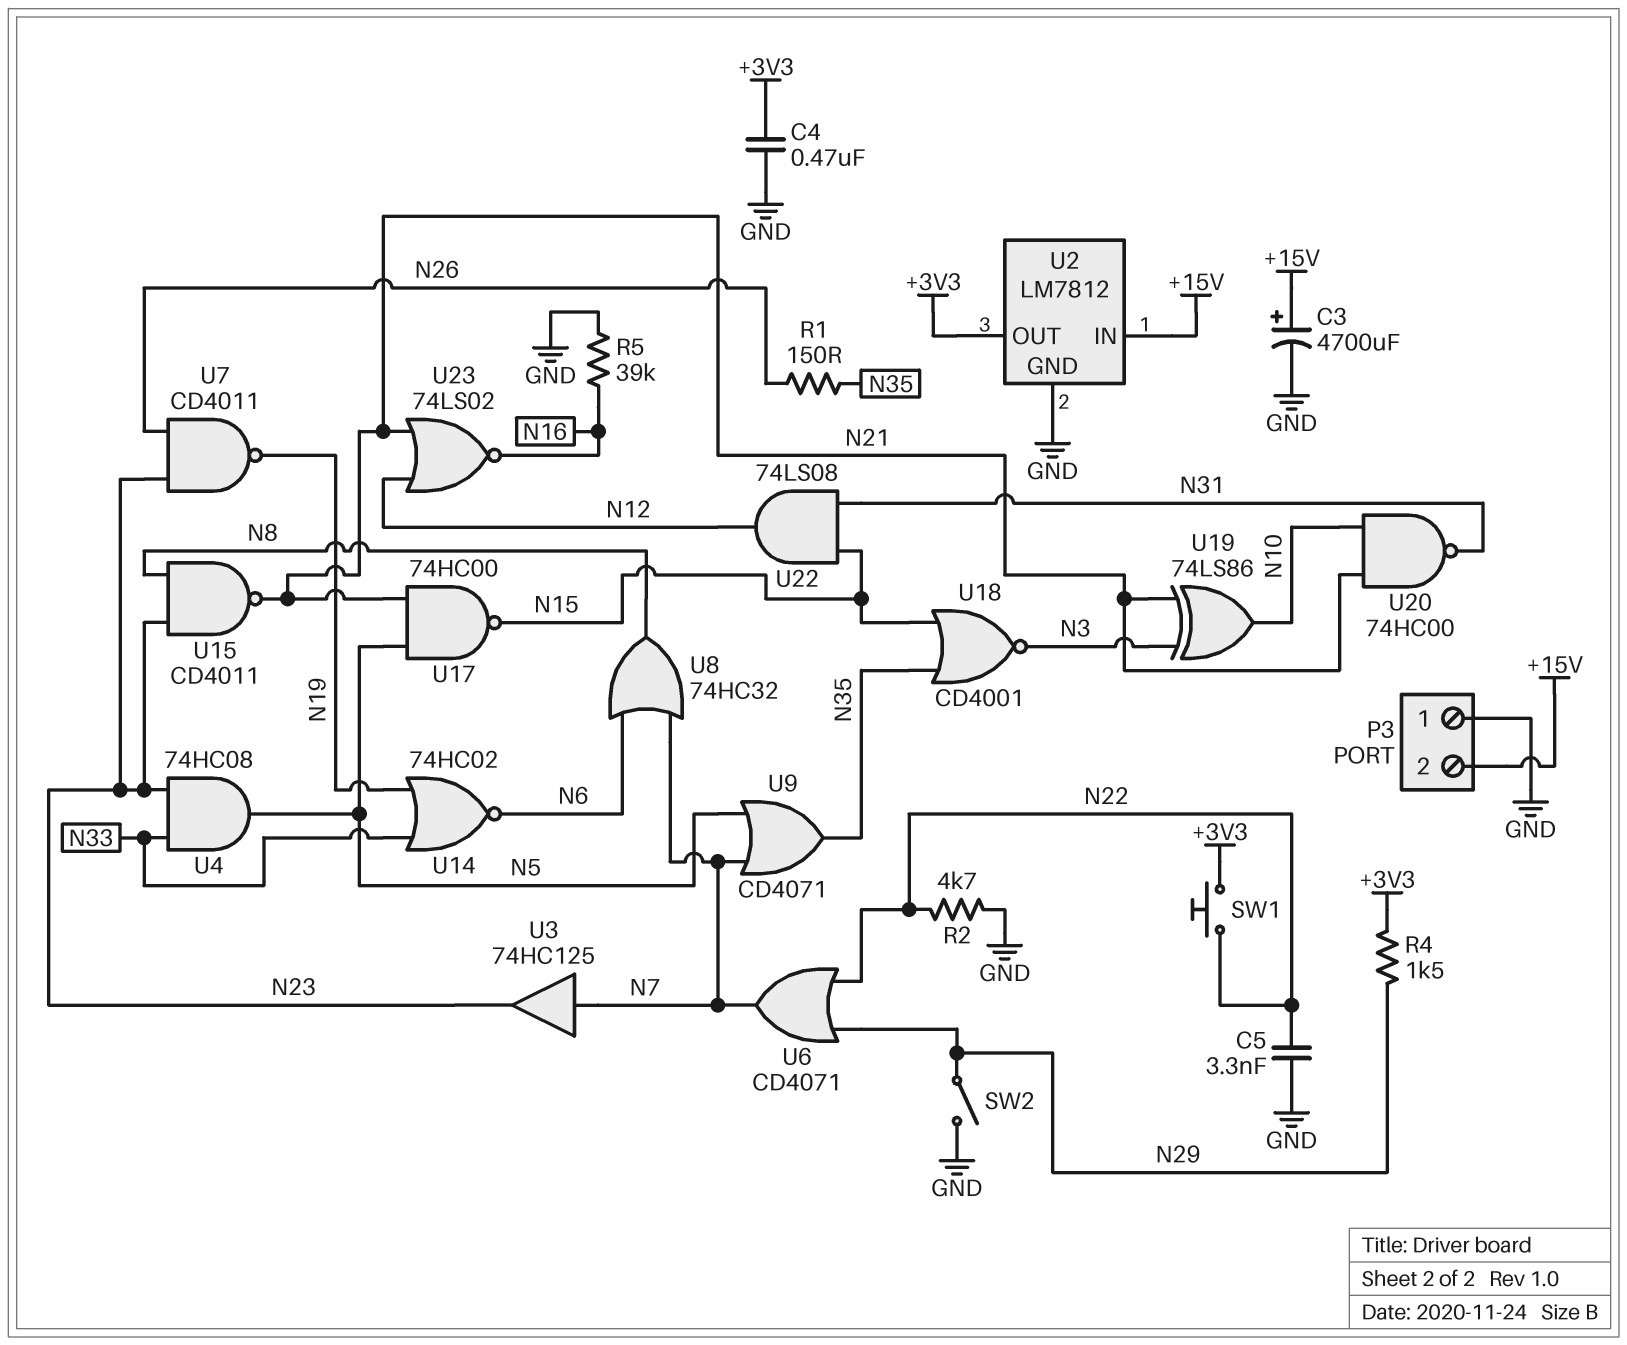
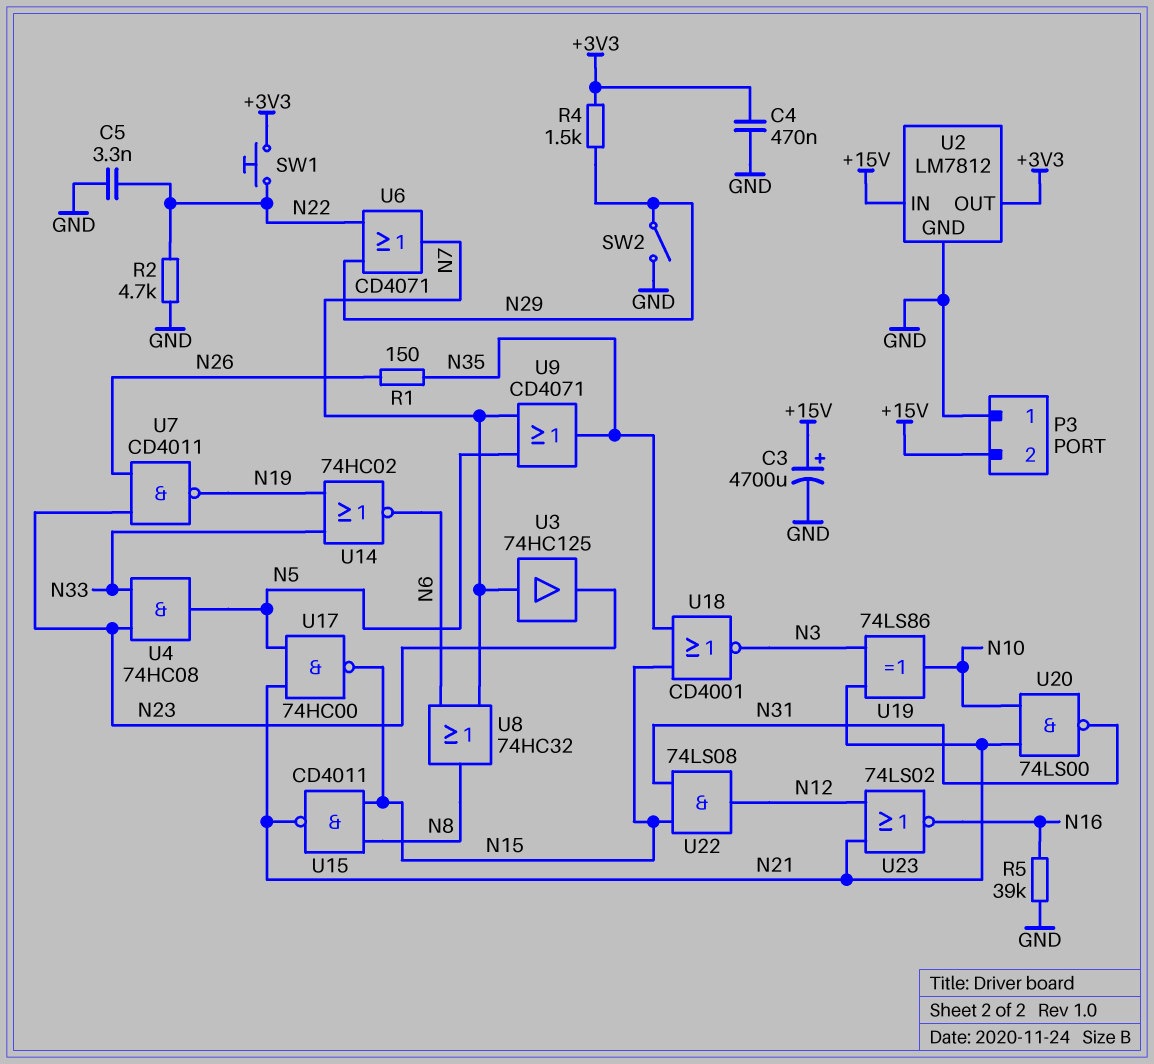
U15: NAND CD4011 (in N8, in N23, out N21) -> NAND CD4011 (in N8, in N15, out N21)
U20: NAND 74HC00 (in N10, in N21, out N31) -> NAND 74LS00 (in N10, in N21, out N31)

